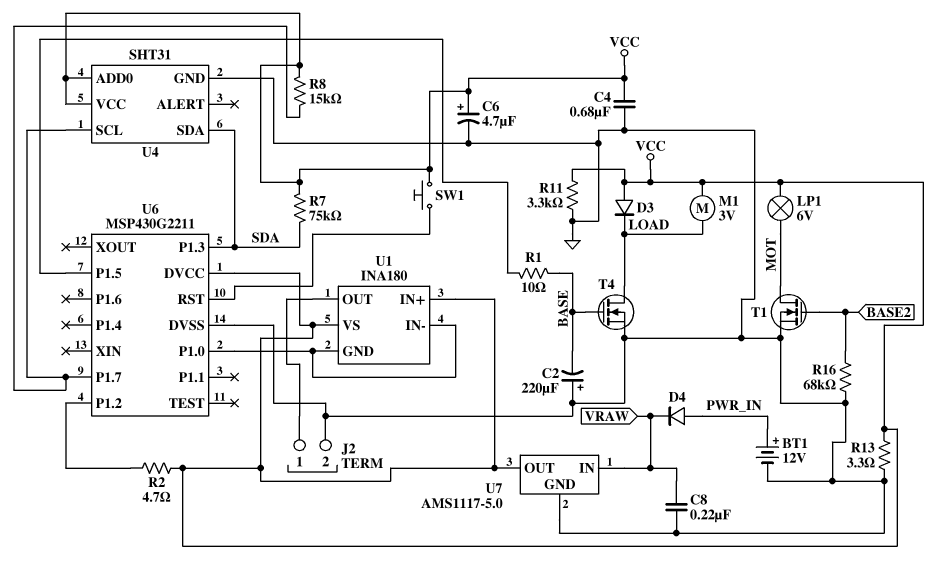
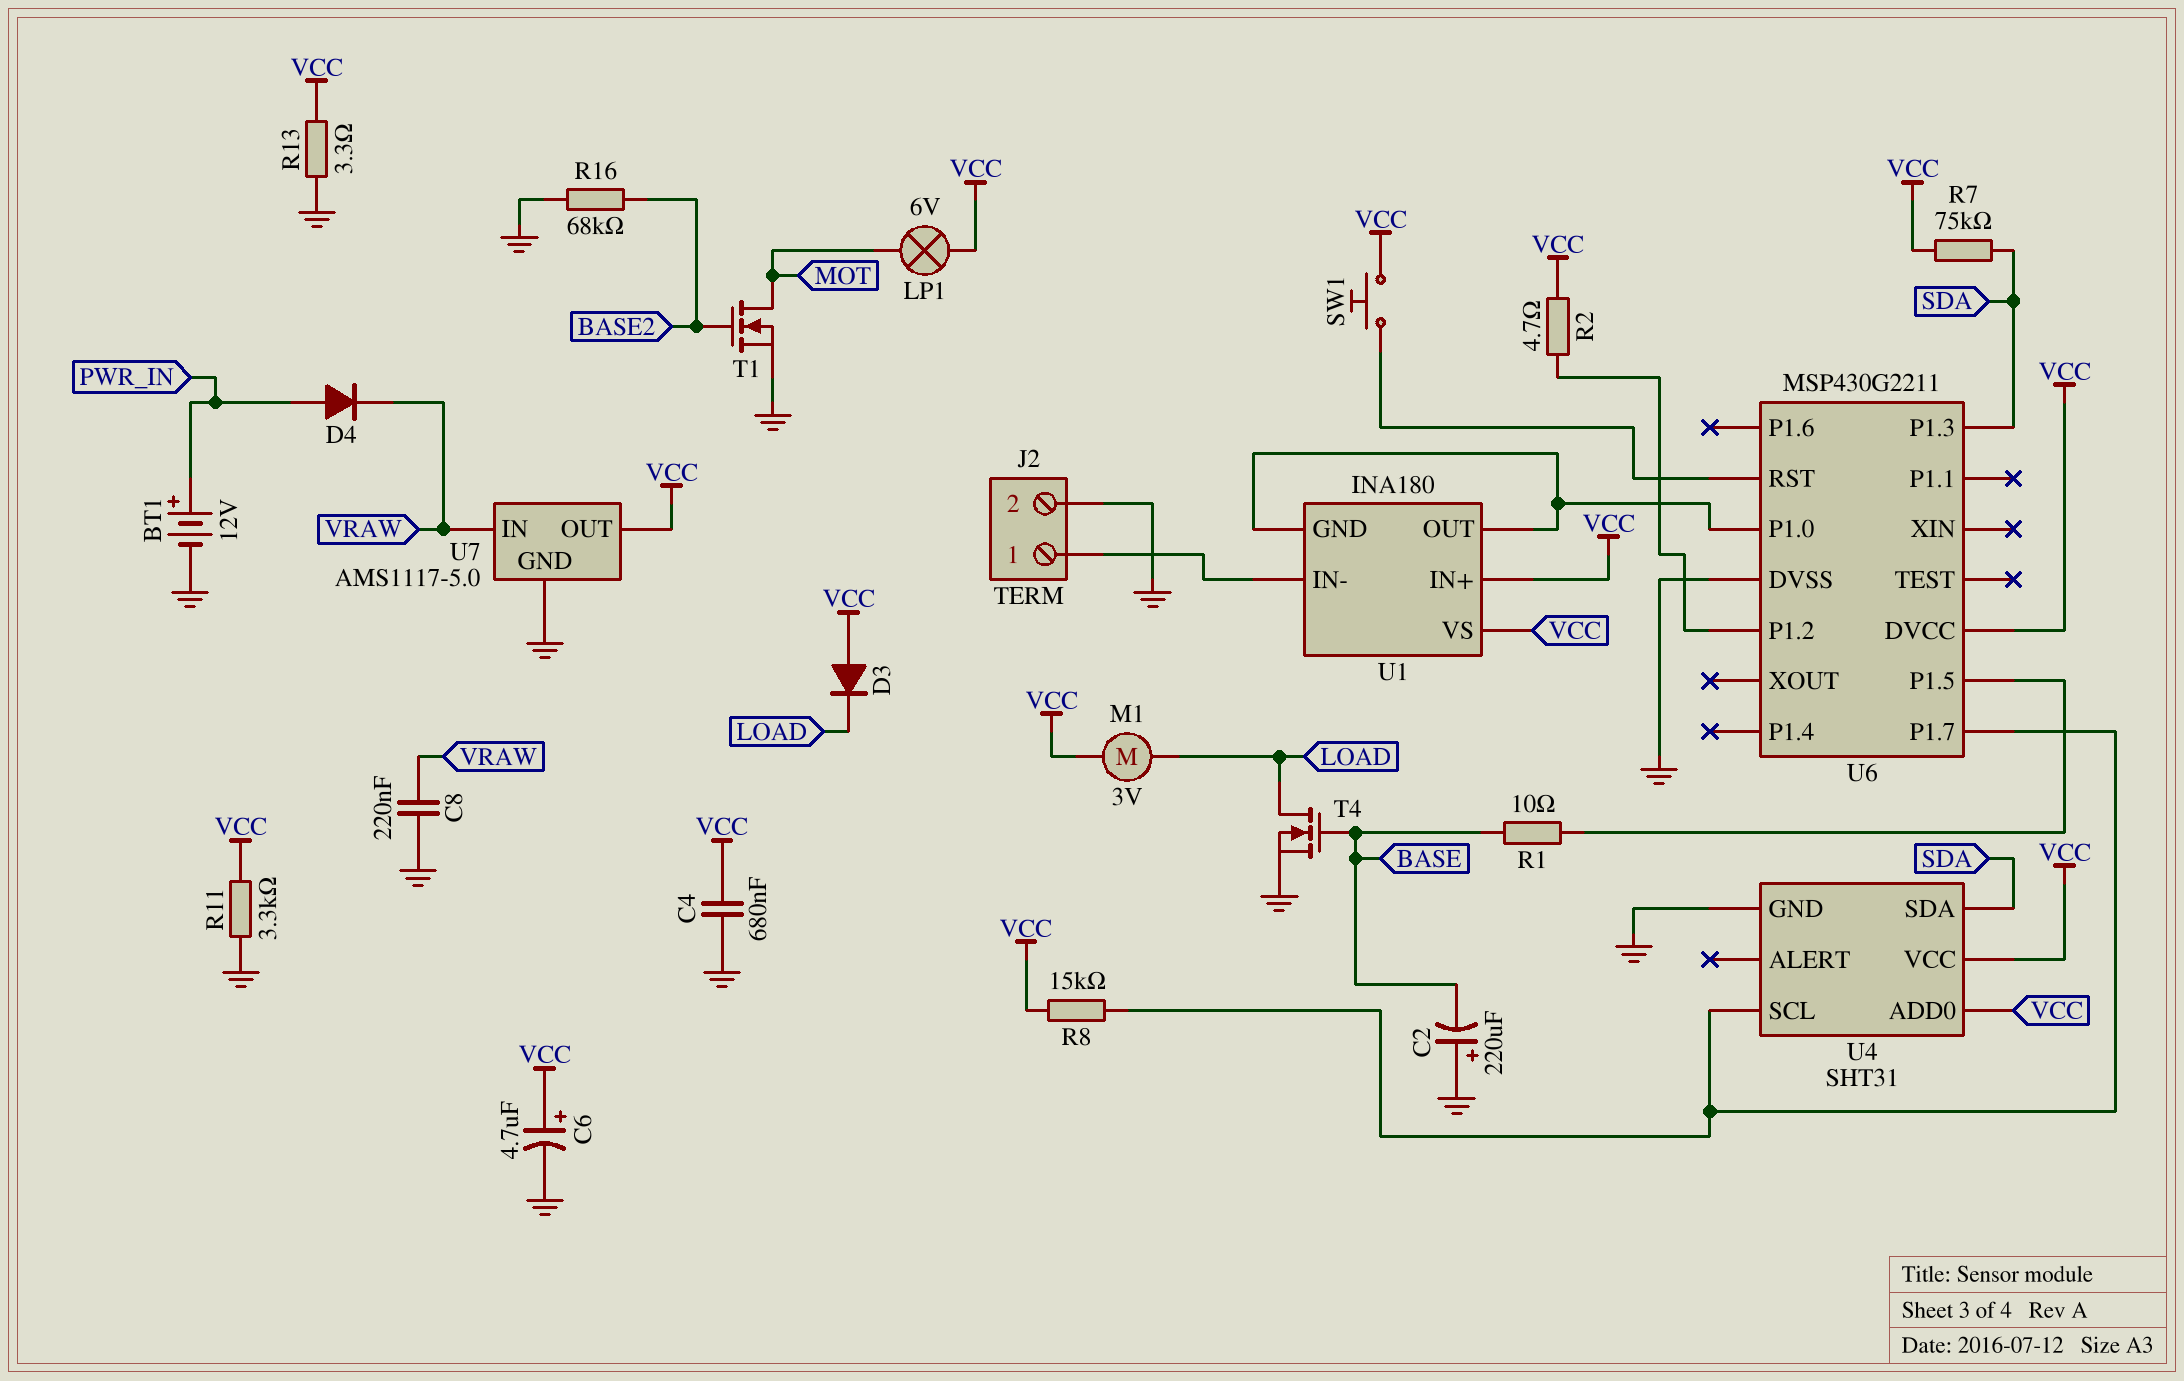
U1 pin IN-: U1/GND -> J2/1
U1 pin OUT: J2/1 -> U1/GND

